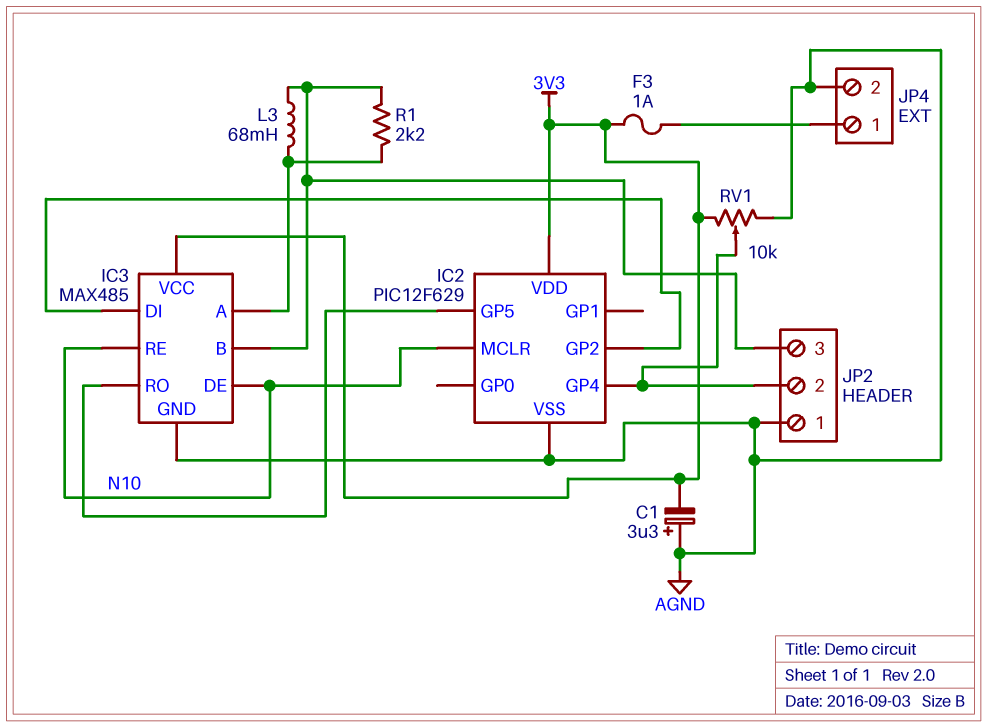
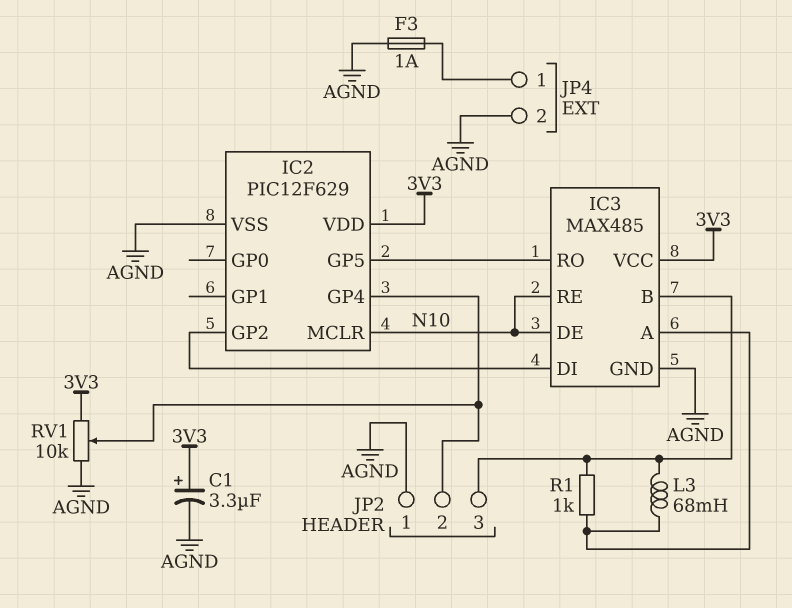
C1: 3.3uF (plus AGND, minus 3V3) -> 3.3uF (plus 3V3, minus AGND)
F3: 1A (3V3, JP4/1) -> 1A (AGND, JP4/1)
R1: 2.2k (IC3/A, IC3/B) -> 1k (IC3/A, IC3/B)

